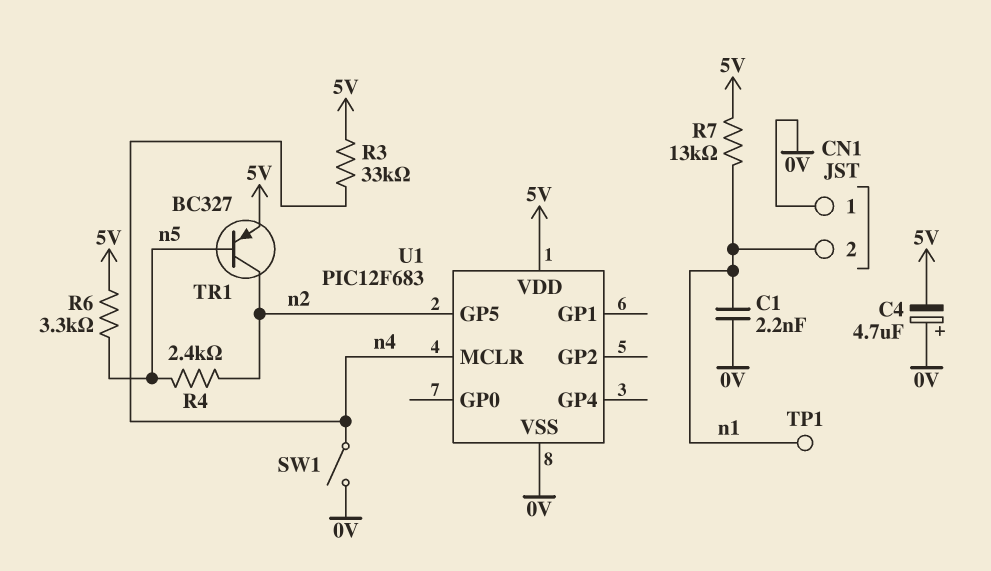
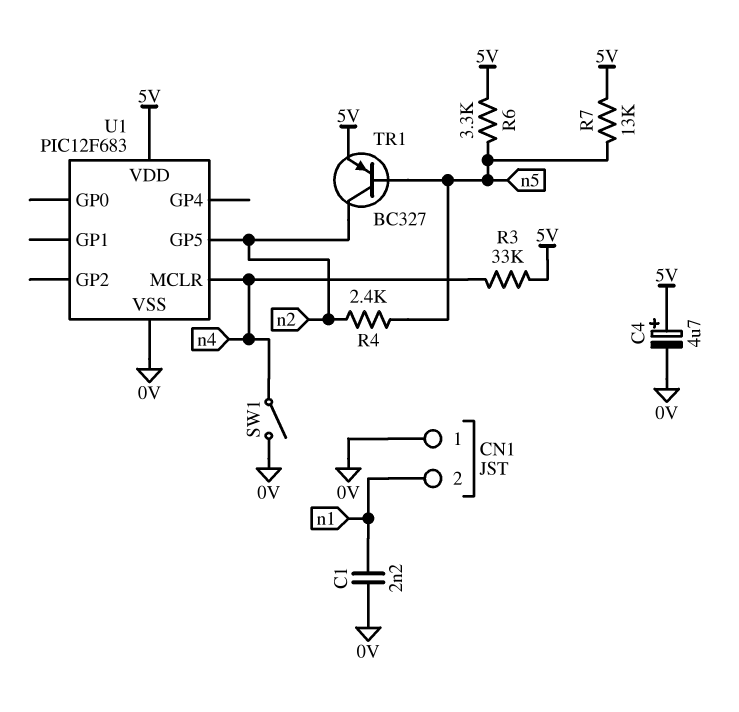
C4: 4.7uF (plus 0V, minus 5V) -> 4.7uF (plus 5V, minus 0V)
R7: 13k (5V, n1) -> 13k (5V, n5)
TP1: test point (n1) -> none

